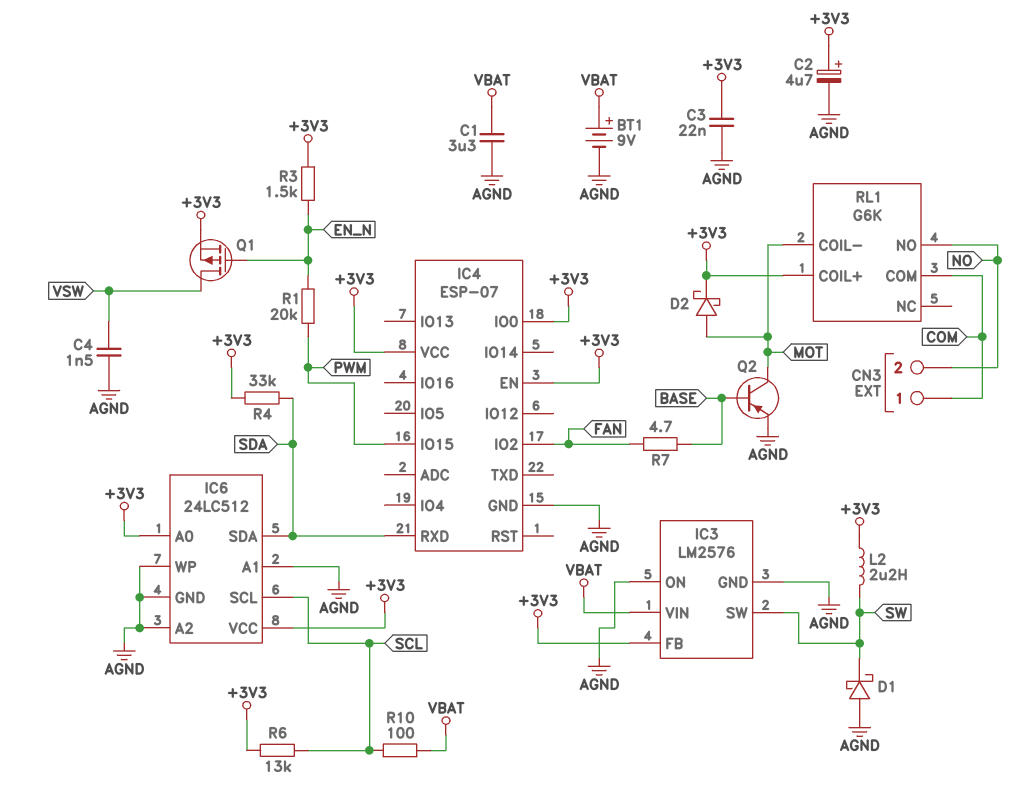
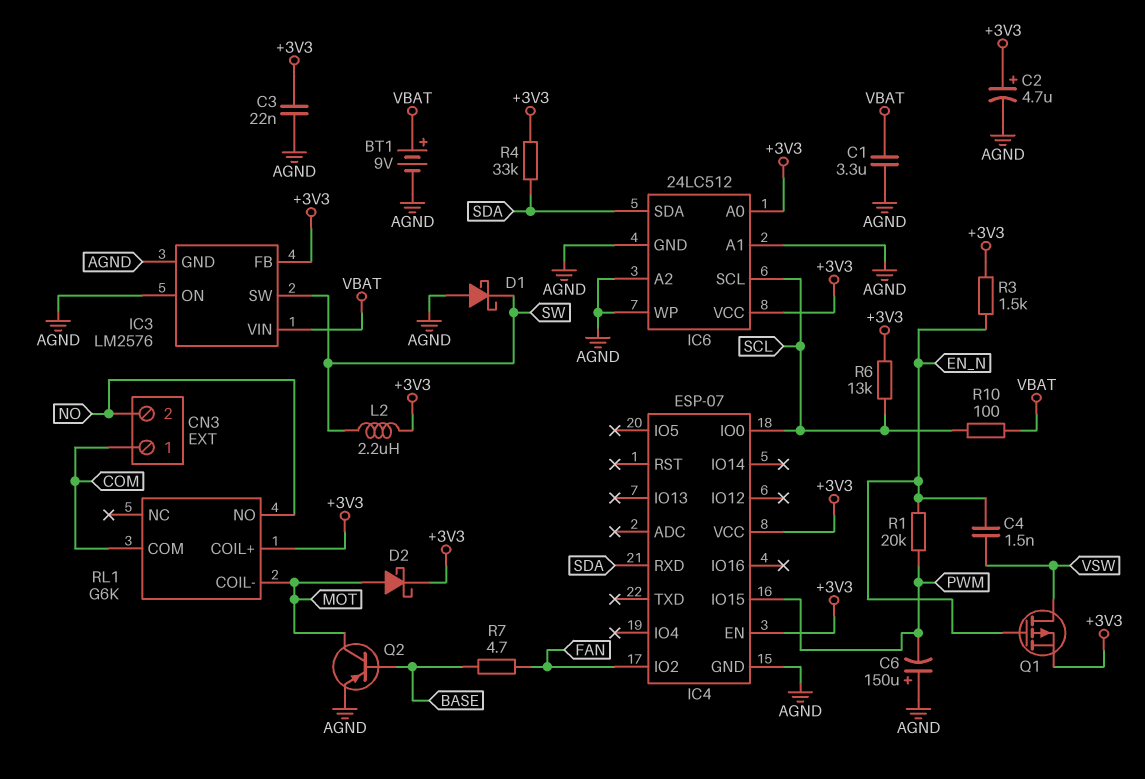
C4: 1.5nF (AGND, VSW) -> 1.5nF (EN_N, VSW)
C6: none -> 150uF (plus AGND, minus PWM)
IC4 pin IO0: +3V3 -> SCL

